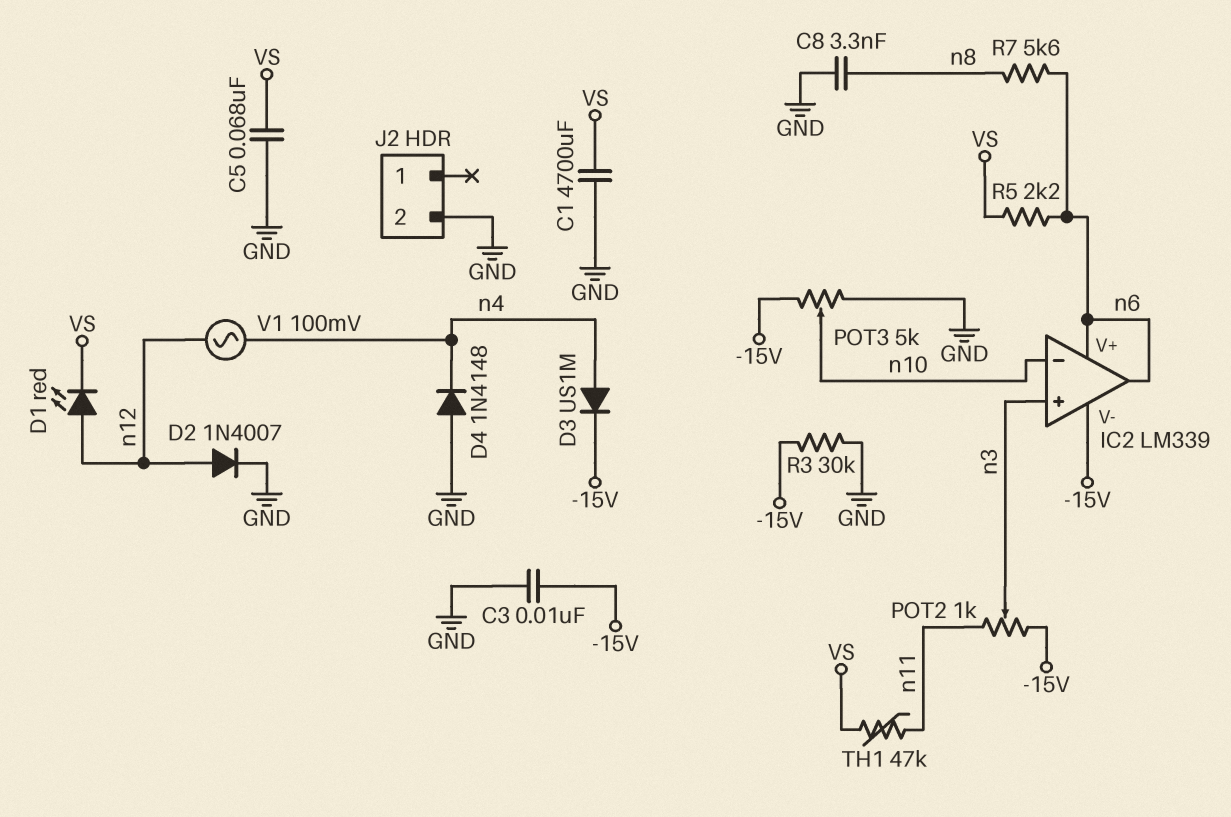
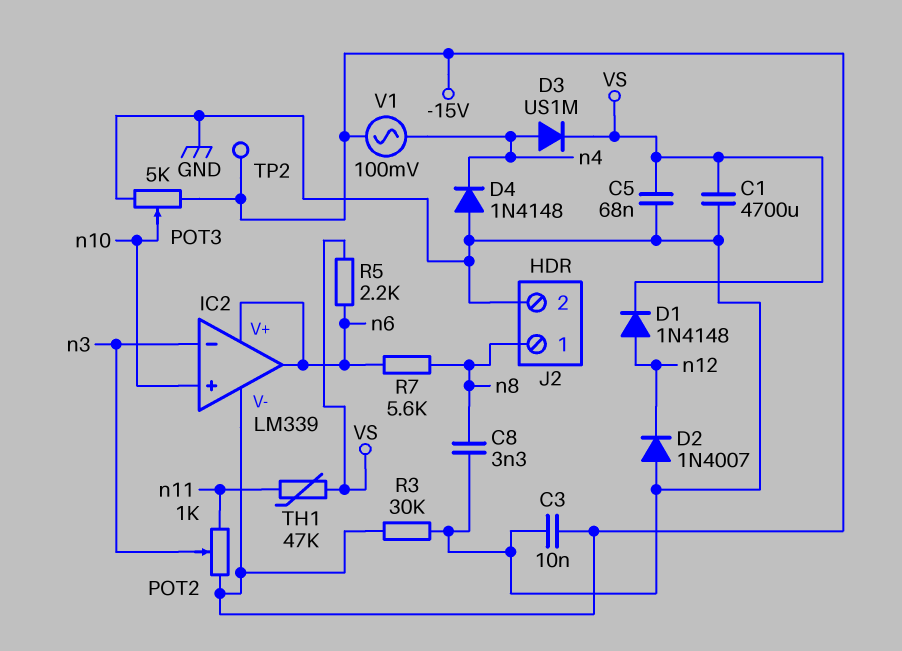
D1: LED red (A n12, K VS) -> diode 1N4148 (A n12, K VS)
D2: diode 1N4007 (A n12, K GND) -> diode 1N4007 (A GND, K n12)
D3: diode US1M (A n4, K -15V) -> diode US1M (A n4, K VS)
IC2 pin in+: n3 -> n10
IC2 pin in-: n10 -> n3
J2 pin 1: none -> n8
TP2: none -> test point (-15V)
V1: AC 100mV (n4, n12) -> AC 100mV (-15V, n4)

